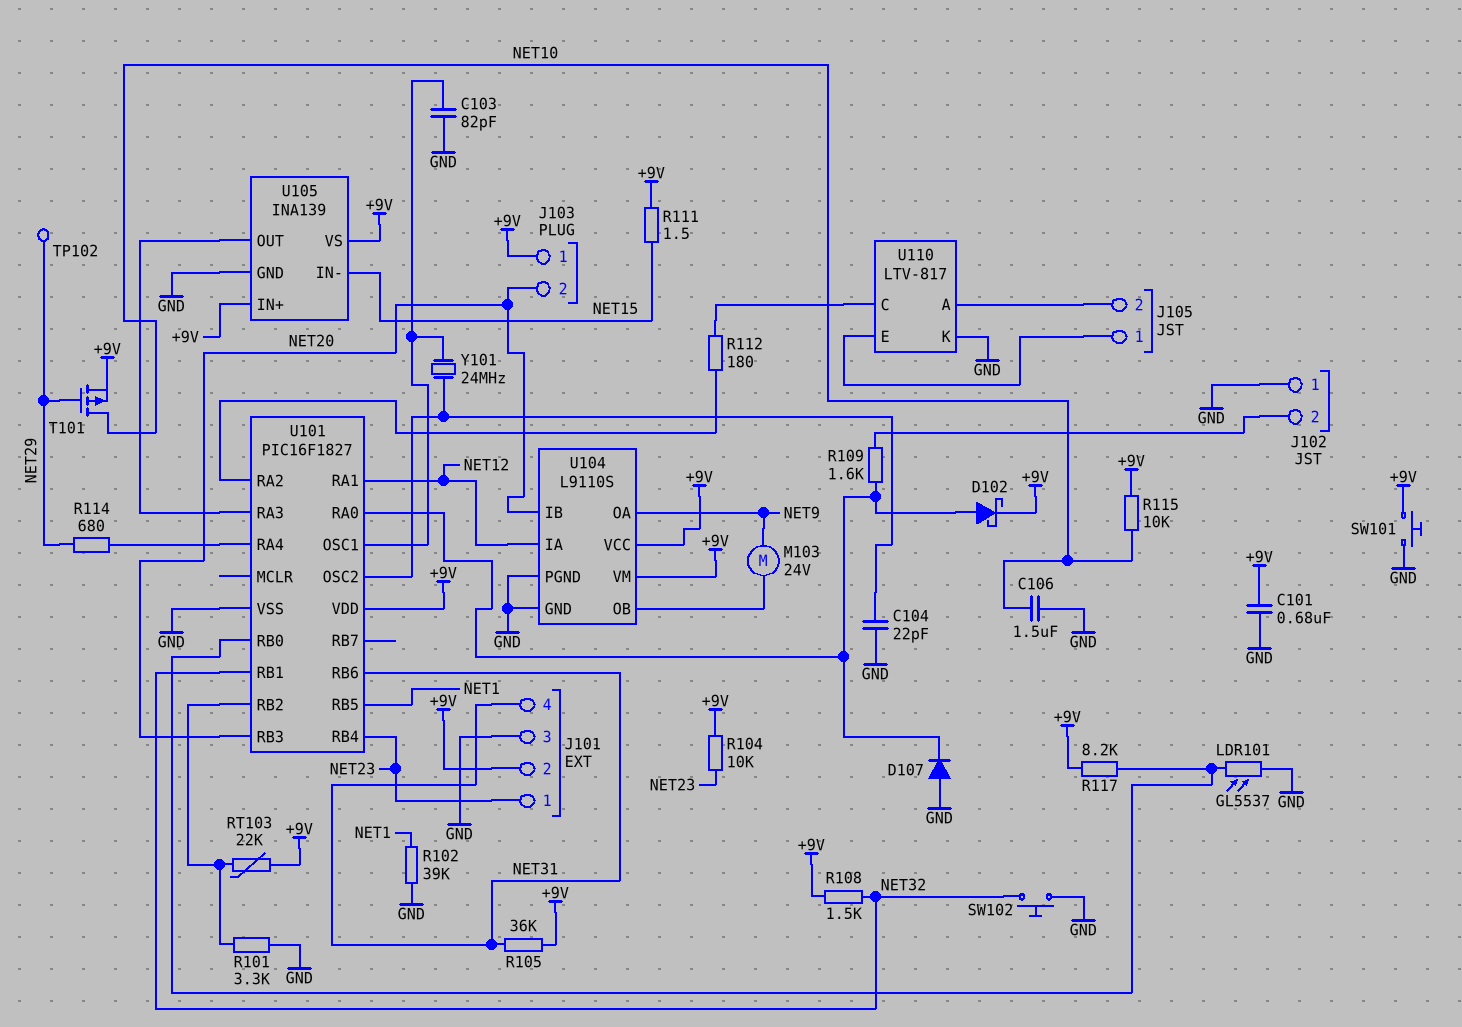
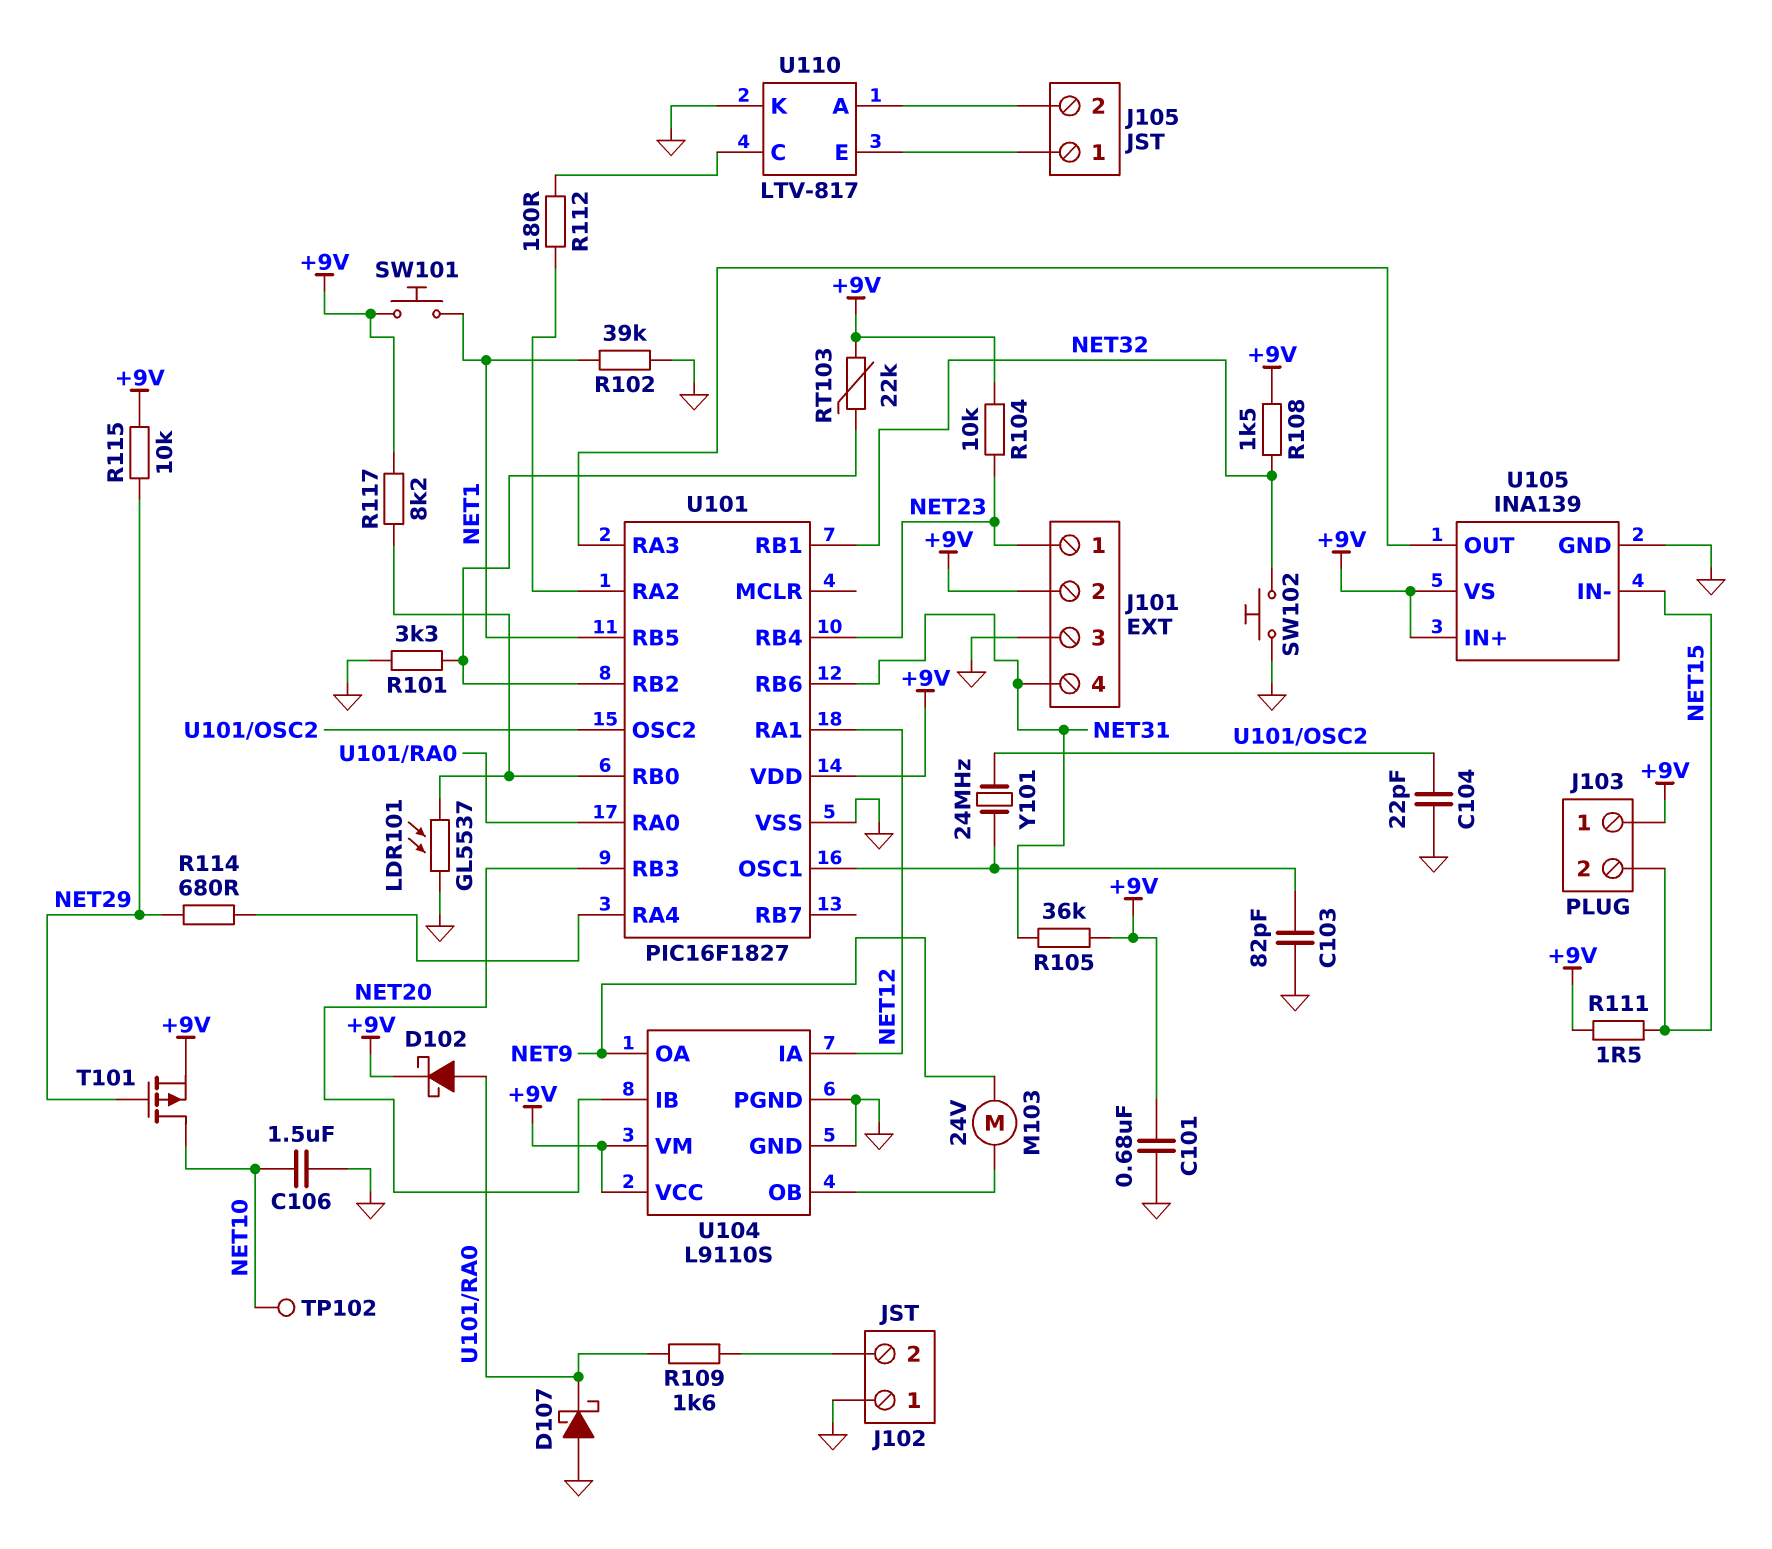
D107: diode (A GND, K U101/RA0) -> schottky (A GND, K U101/RA0)
J103 pin 2: NET20 -> NET15
R115: 10k (+9V, NET10) -> 10k (+9V, NET29)
SW101: button (+9V, GND) -> button (+9V, NET1)
TP102: test point (NET29) -> test point (NET10)

